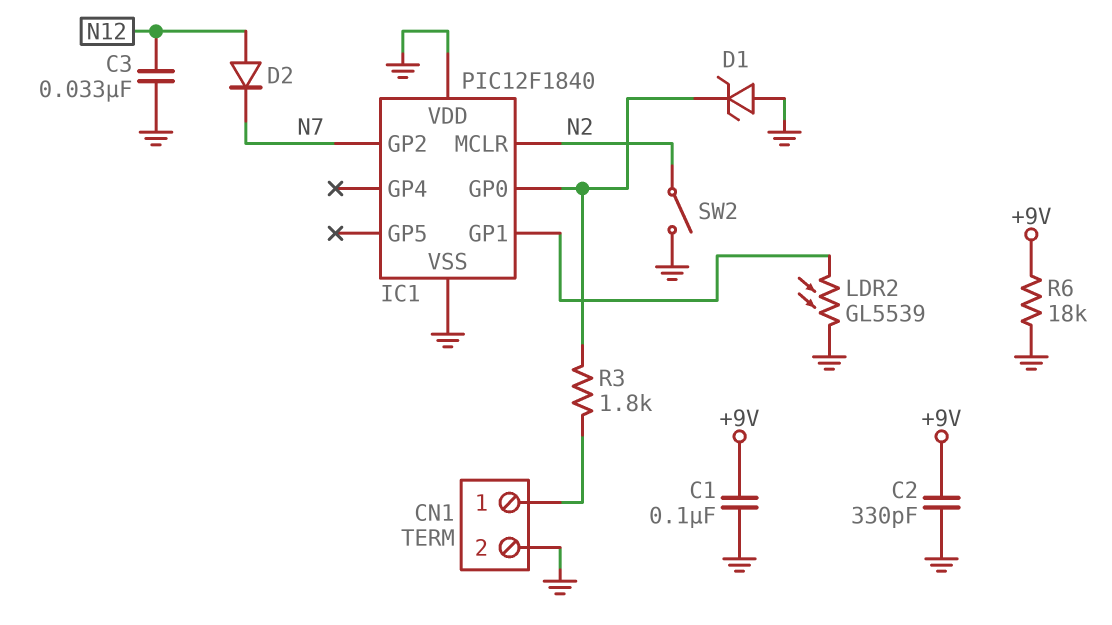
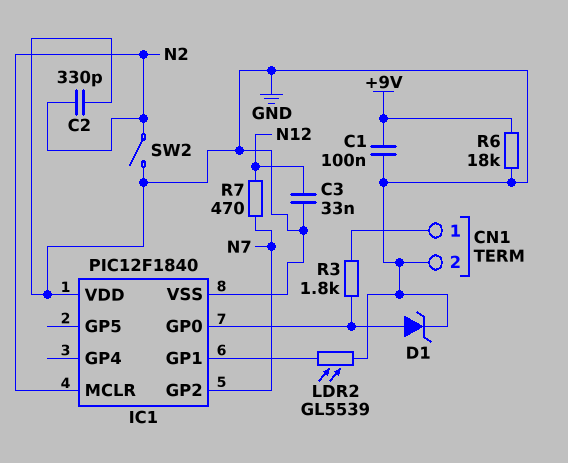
C2: 330pF (+9V, GND) -> 330pF (GND, N2)
D1: zener (A GND, K IC1/GP0) -> zener (A IC1/GP0, K GND)
D2: diode (A N12, K N7) -> none
R7: none -> 470 (N7, N12)

